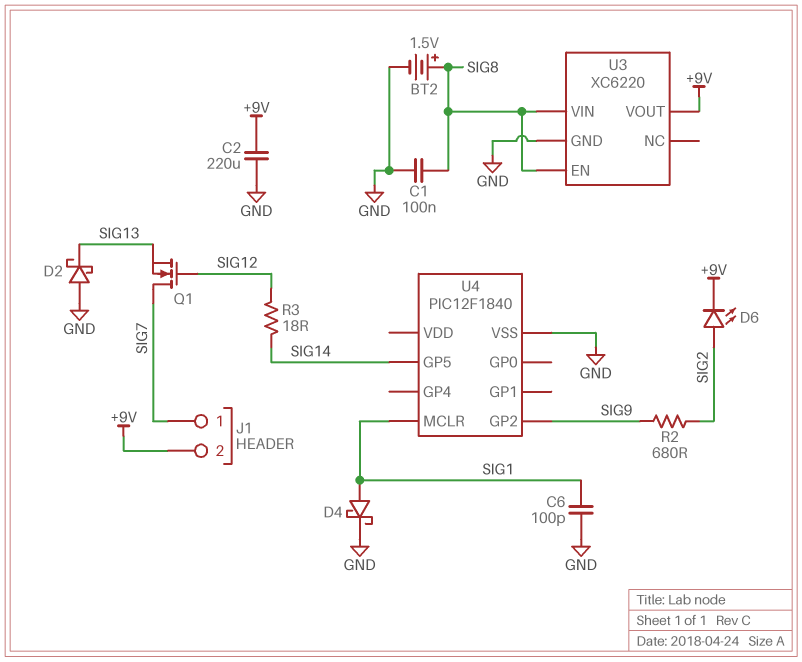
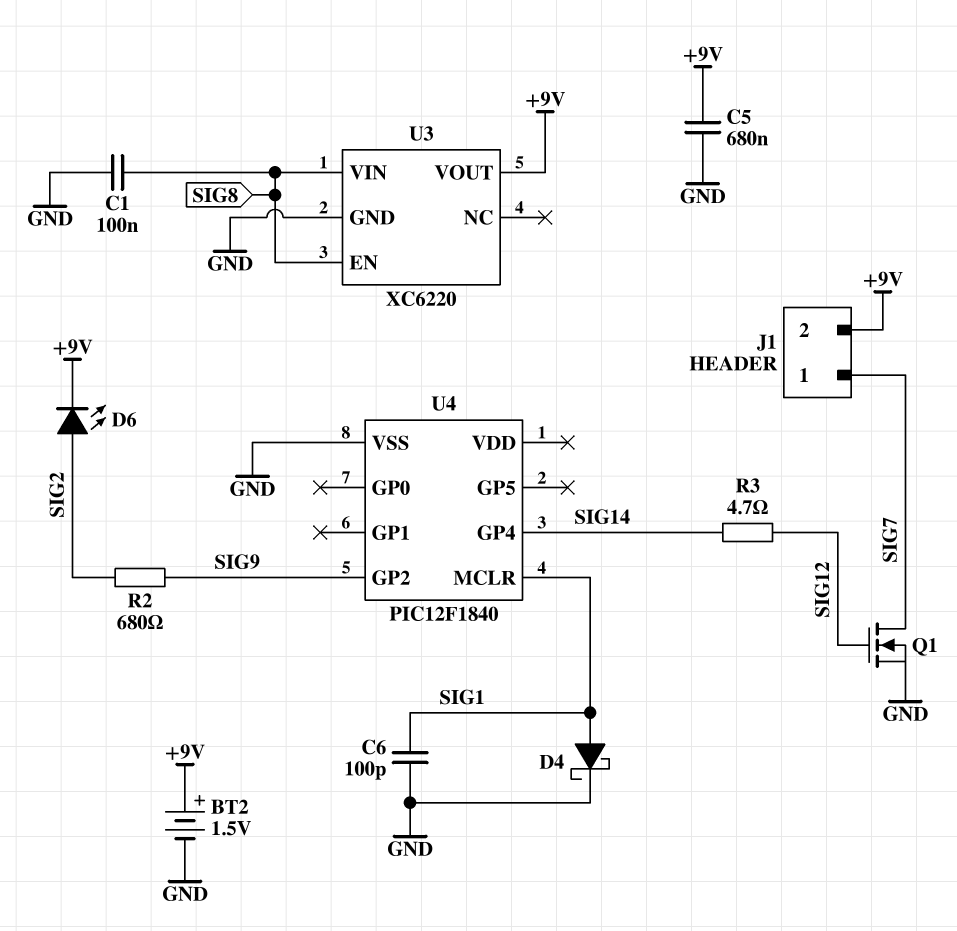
BT2: 1.5V (plus SIG8, minus GND) -> 1.5V (plus +9V, minus GND)
C2: 220uF (+9V, GND) -> none
C5: none -> 680nF (+9V, GND)
D2: schottky (A GND, K SIG13) -> none
Q1: NMOS (G SIG12, D SIG7, S SIG13) -> NMOS (G SIG12, D SIG7, S GND)
R3: 18 (SIG12, SIG14) -> 4.7 (SIG12, SIG14)
U4 pin GP4: none -> SIG14
U4 pin GP5: SIG14 -> none

